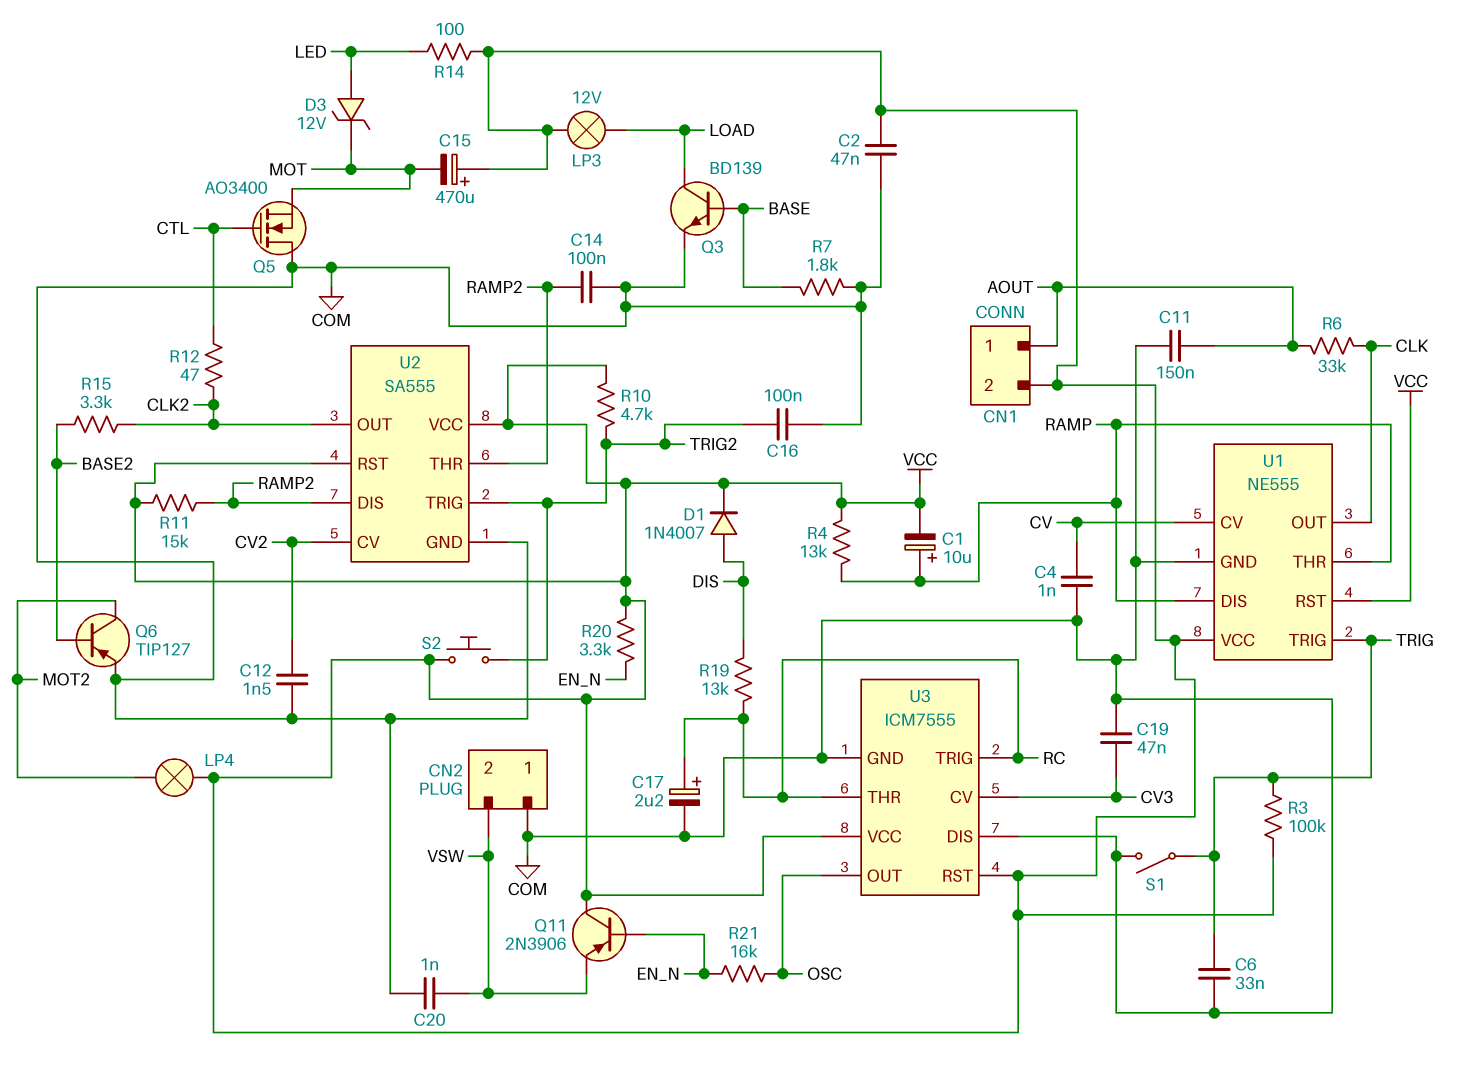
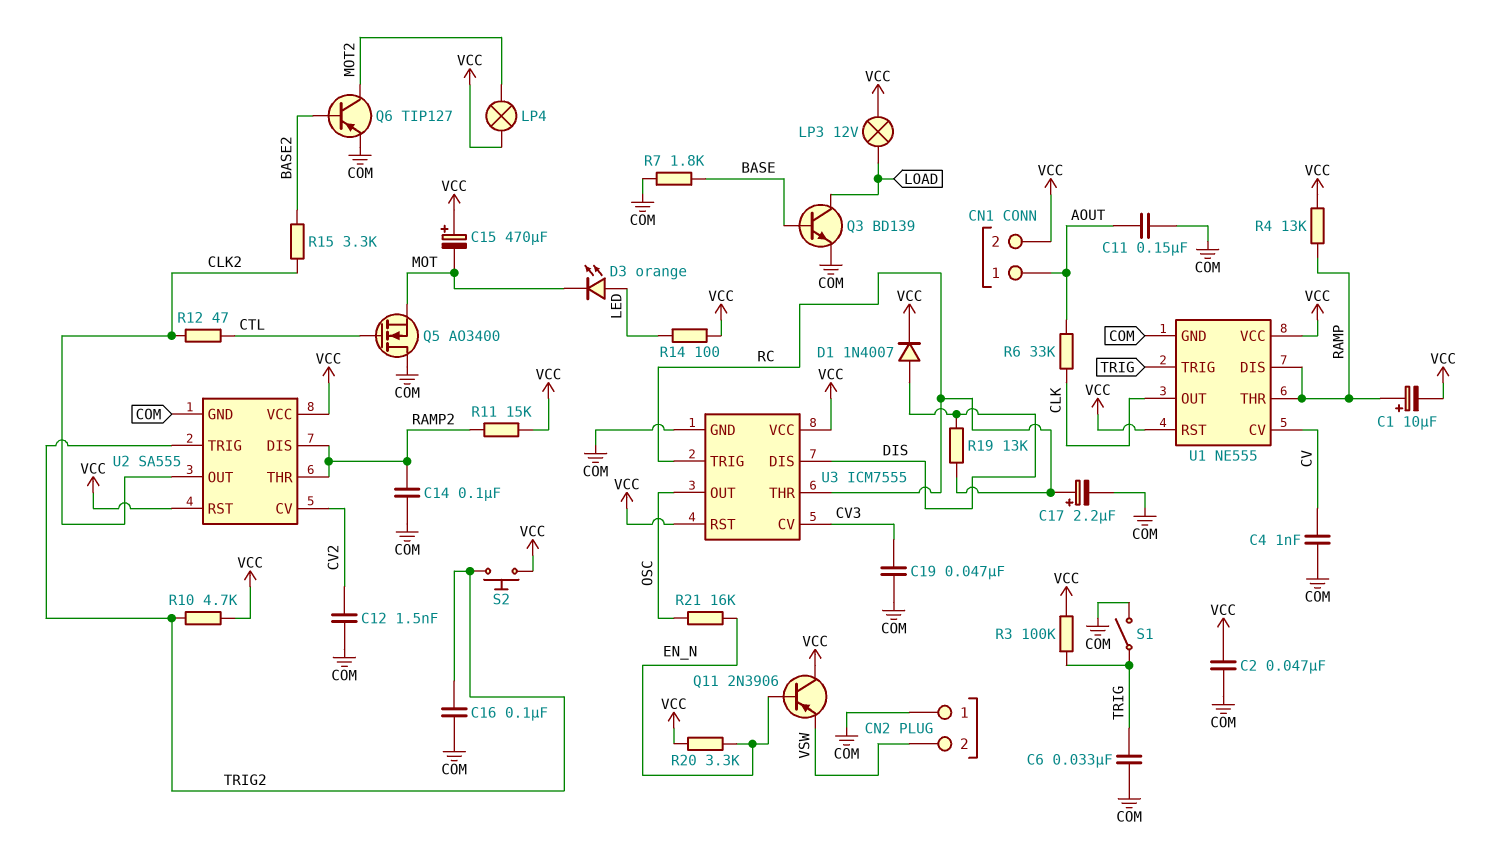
C20: 1nF (COM, VSW) -> none
D3: zener 12V (A LED, K MOT) -> LED orange (A LED, K MOT)
U3 pin DIS: COM -> DIS

